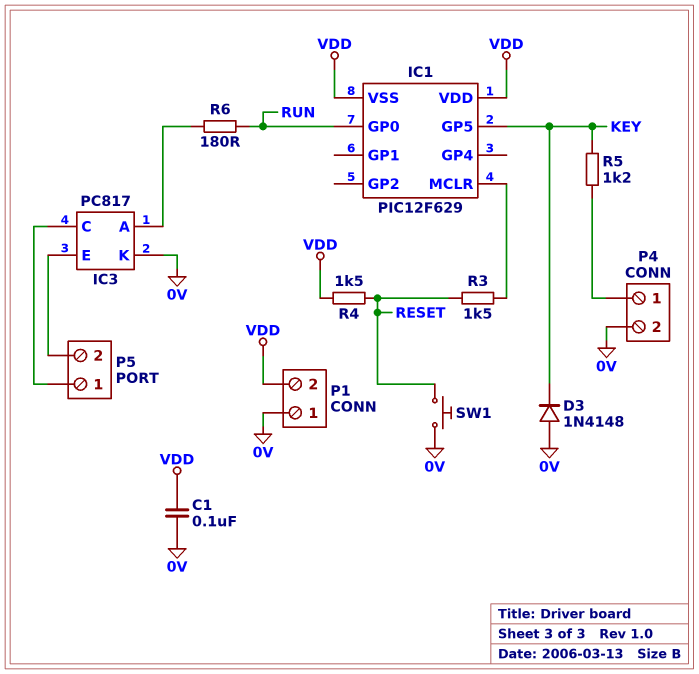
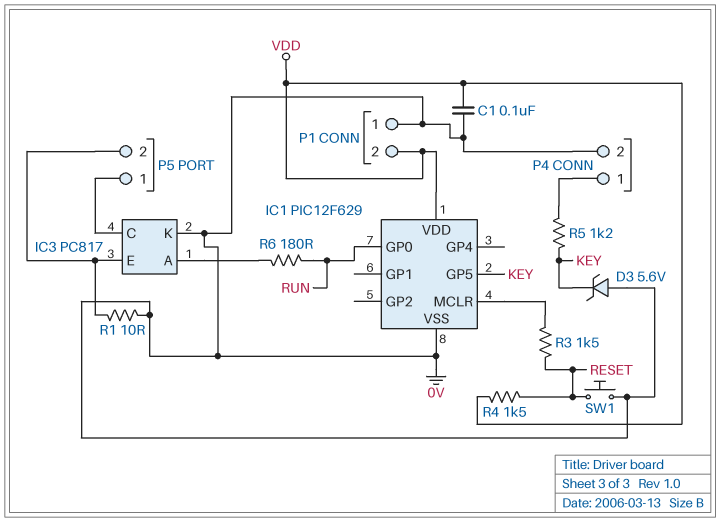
D3: diode 1N4148 (A 0V, K KEY) -> zener 5.6V (A 0V, K KEY)
IC1 pin VSS: VDD -> 0V
R1: none -> 10 (0V, IC3/E)

